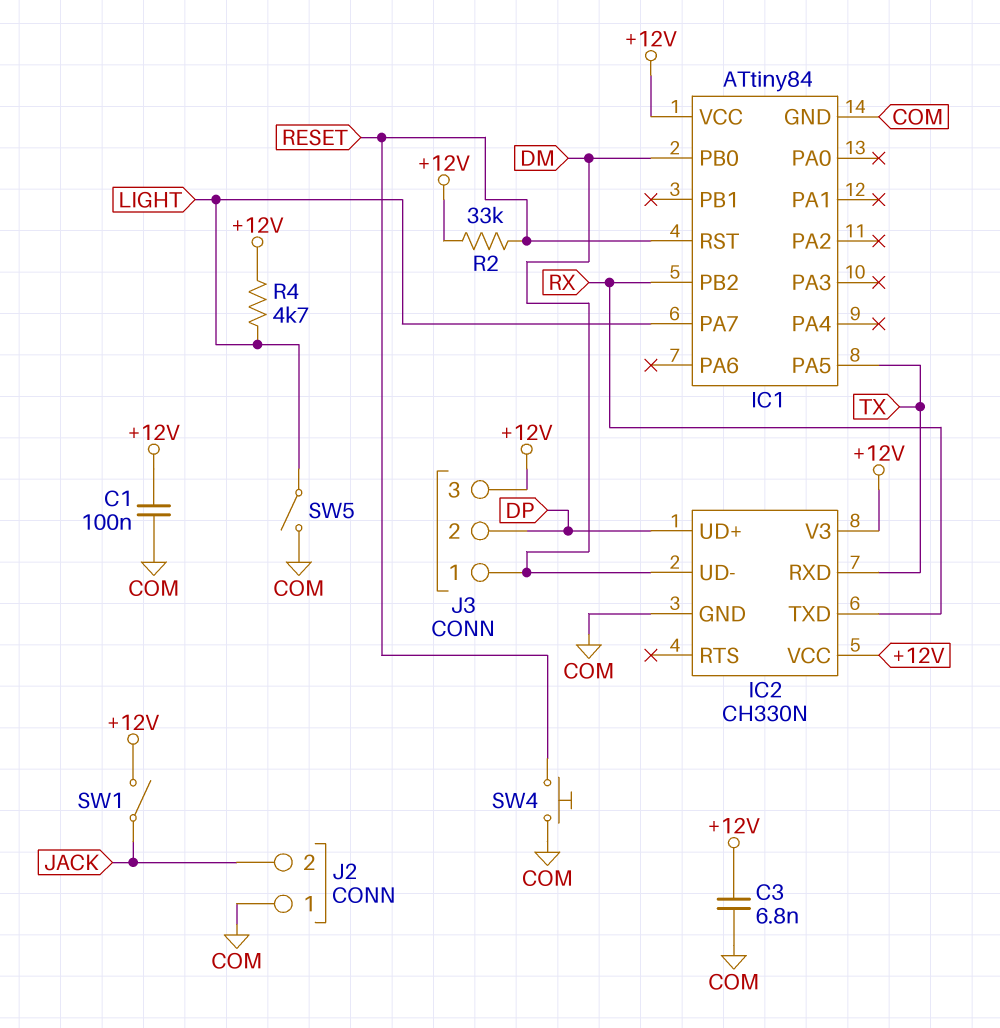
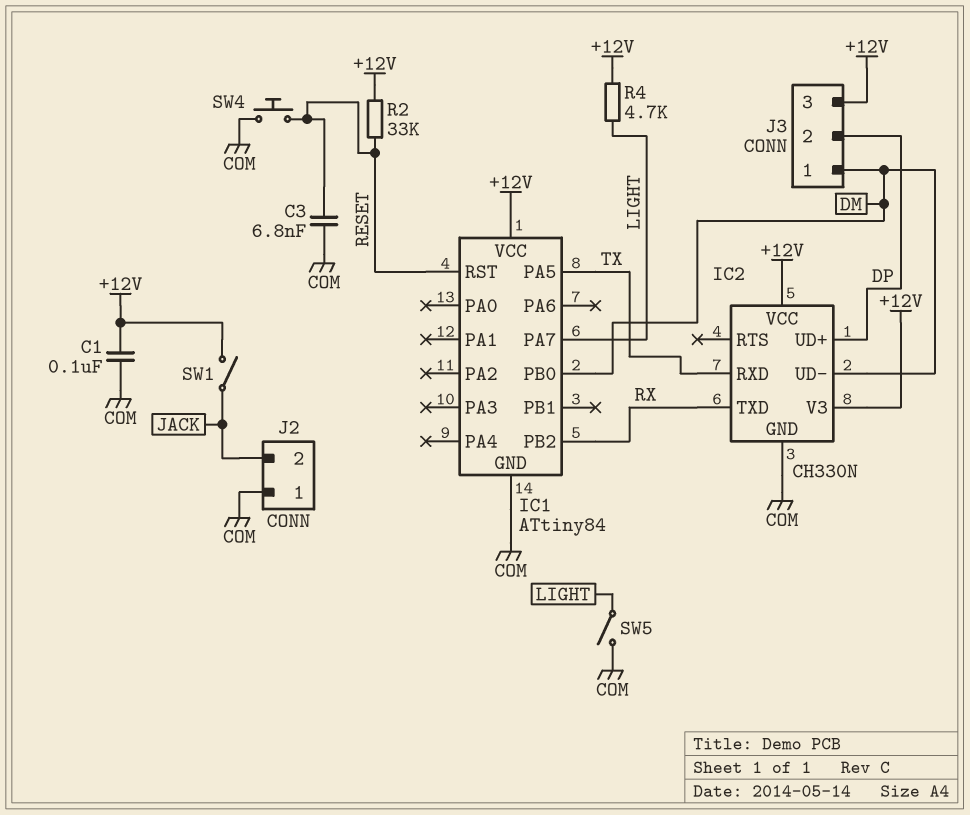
C3: 6.8nF (+12V, COM) -> 6.8nF (COM, RESET)

